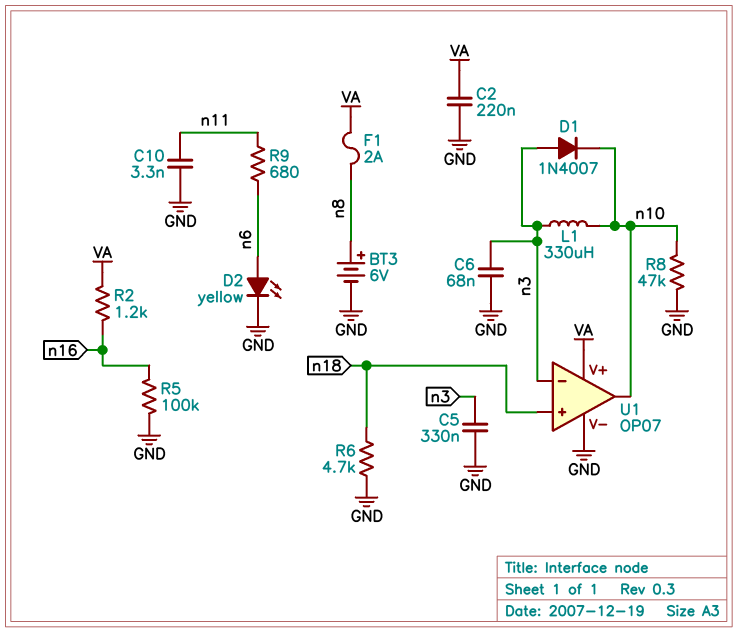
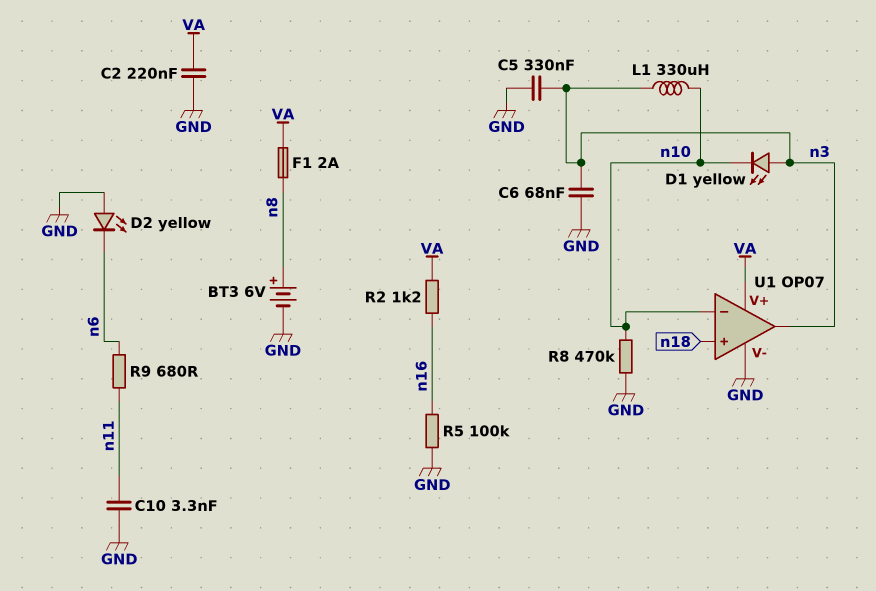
D1: diode 1N4007 (A n3, K n10) -> LED yellow (A n3, K n10)
D2: LED yellow (A n6, K GND) -> LED yellow (A GND, K n6)
R6: 4.7k (GND, n18) -> none
R8: 47k (GND, n10) -> 470k (GND, n10)
U1 pin in-: n3 -> n10
U1 pin out: n10 -> n3

